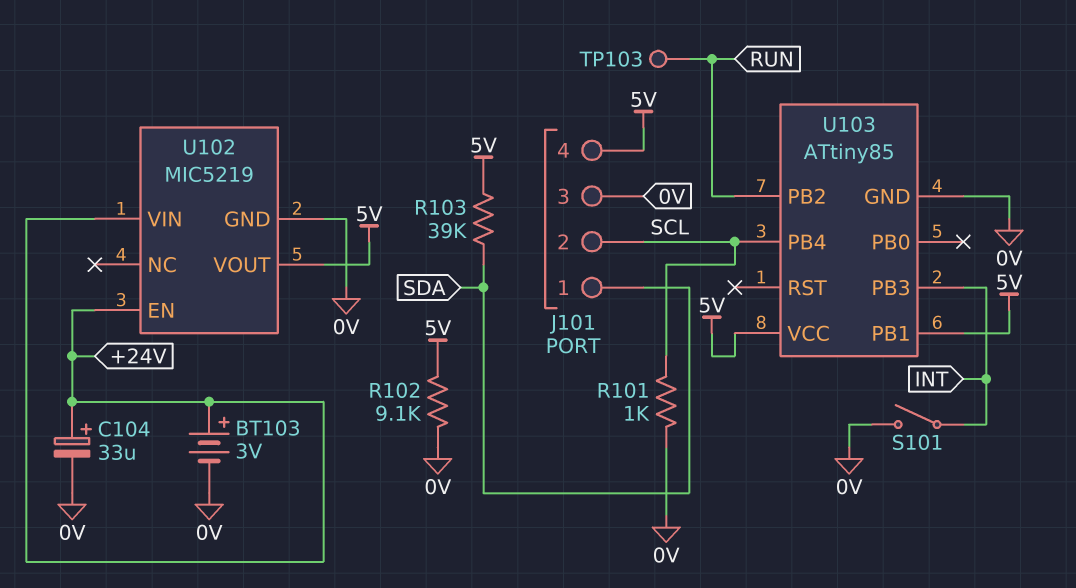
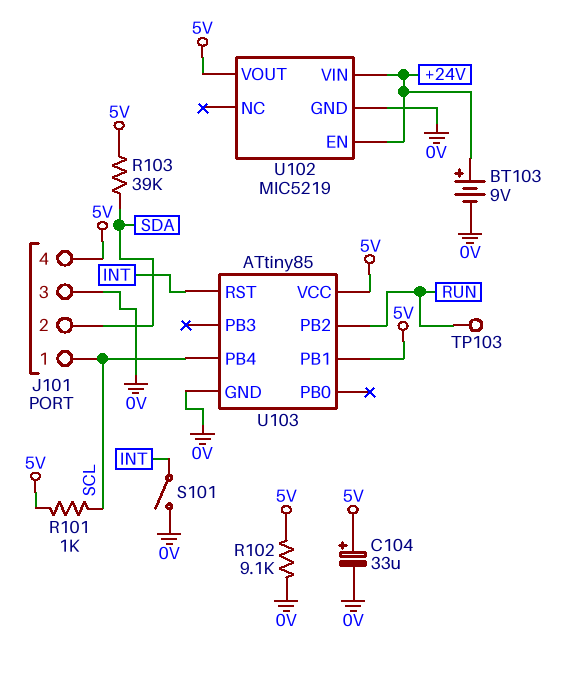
BT103: 3V (plus +24V, minus 0V) -> 9V (plus +24V, minus 0V)
C104: 33uF (plus +24V, minus 0V) -> 33uF (plus 5V, minus 0V)
J101 pin 1: SDA -> SCL
J101 pin 2: SCL -> SDA
R101: 1k (0V, SCL) -> 1k (5V, SCL)
U103 pin PB3: INT -> none
U103 pin RST: none -> INT

